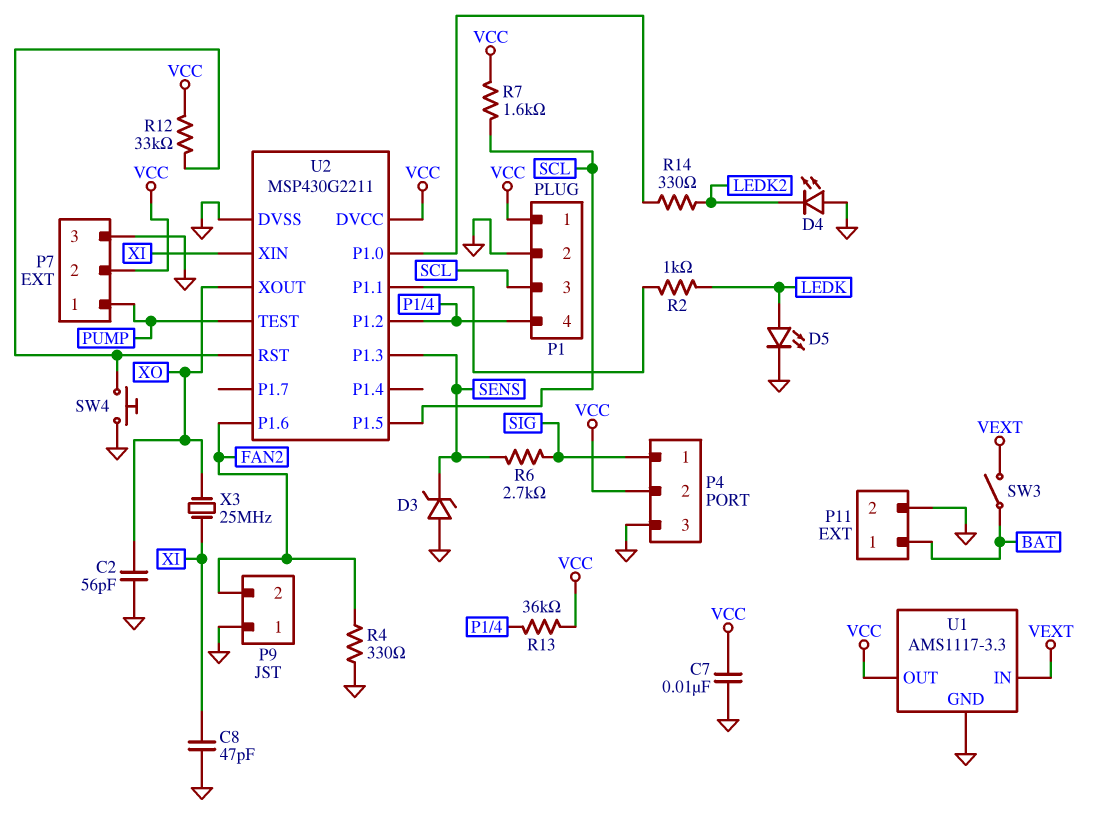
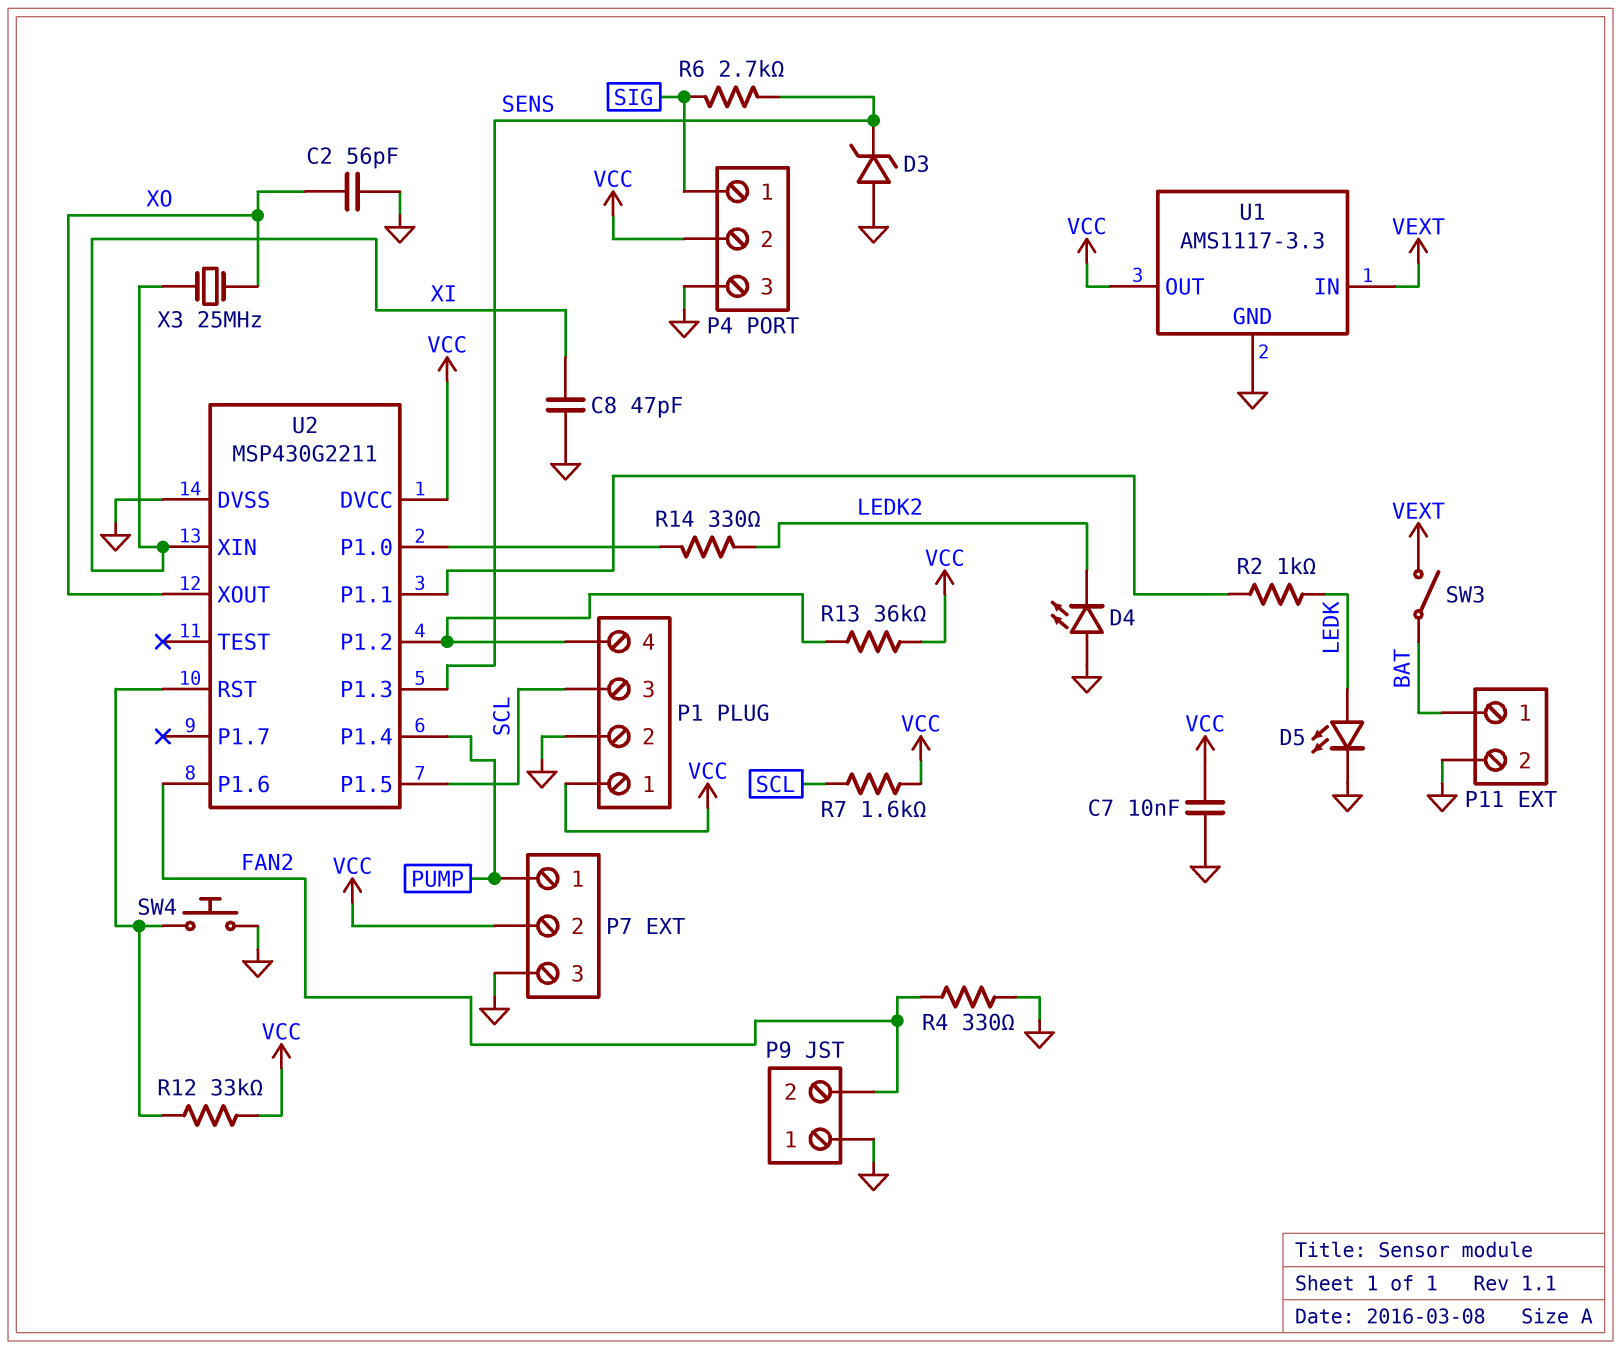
U2 pin P1.4: none -> PUMP
U2 pin TEST: PUMP -> none

